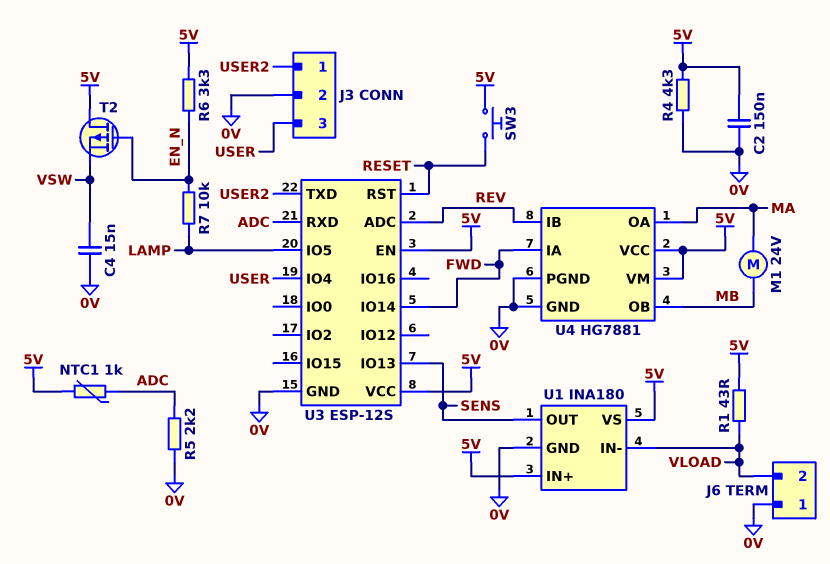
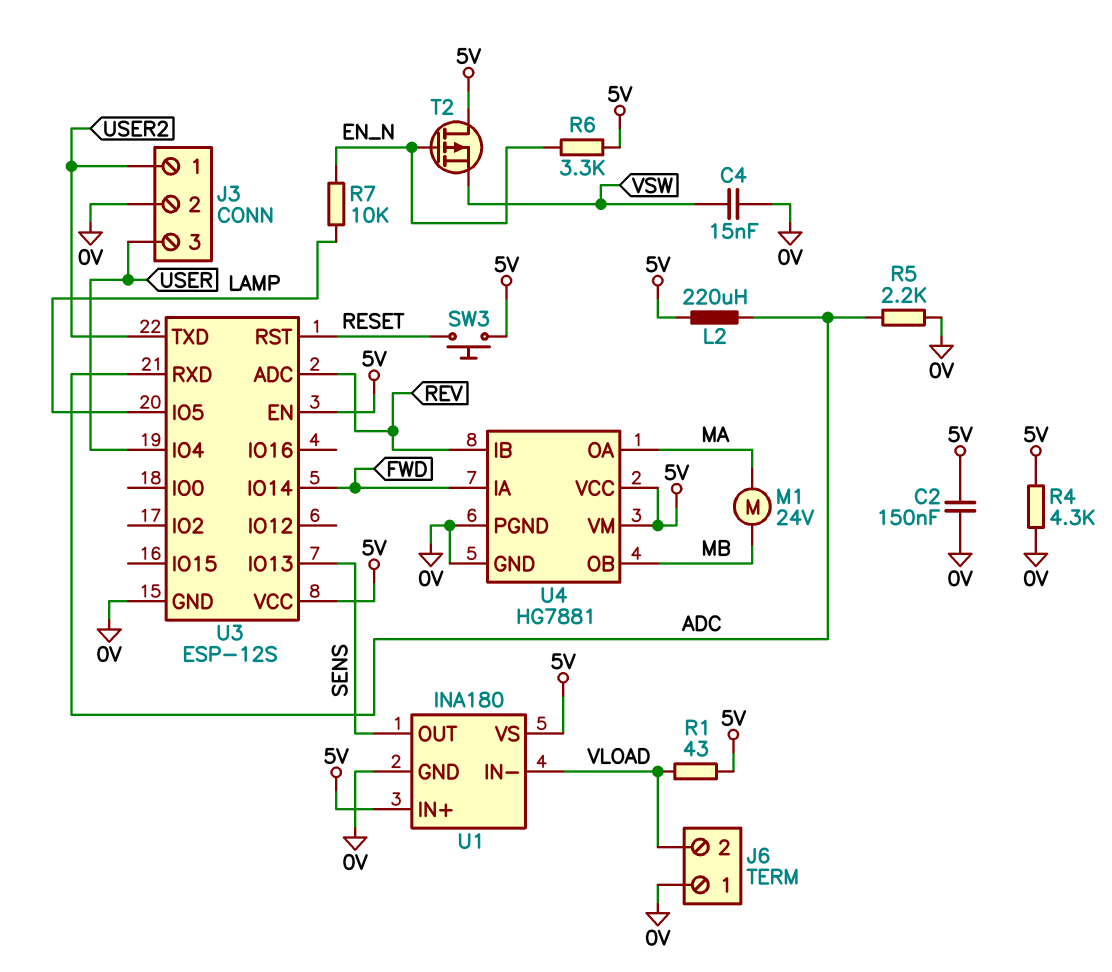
L2: none -> 220uH (5V, ADC)
NTC1: 1k (5V, ADC) -> none

